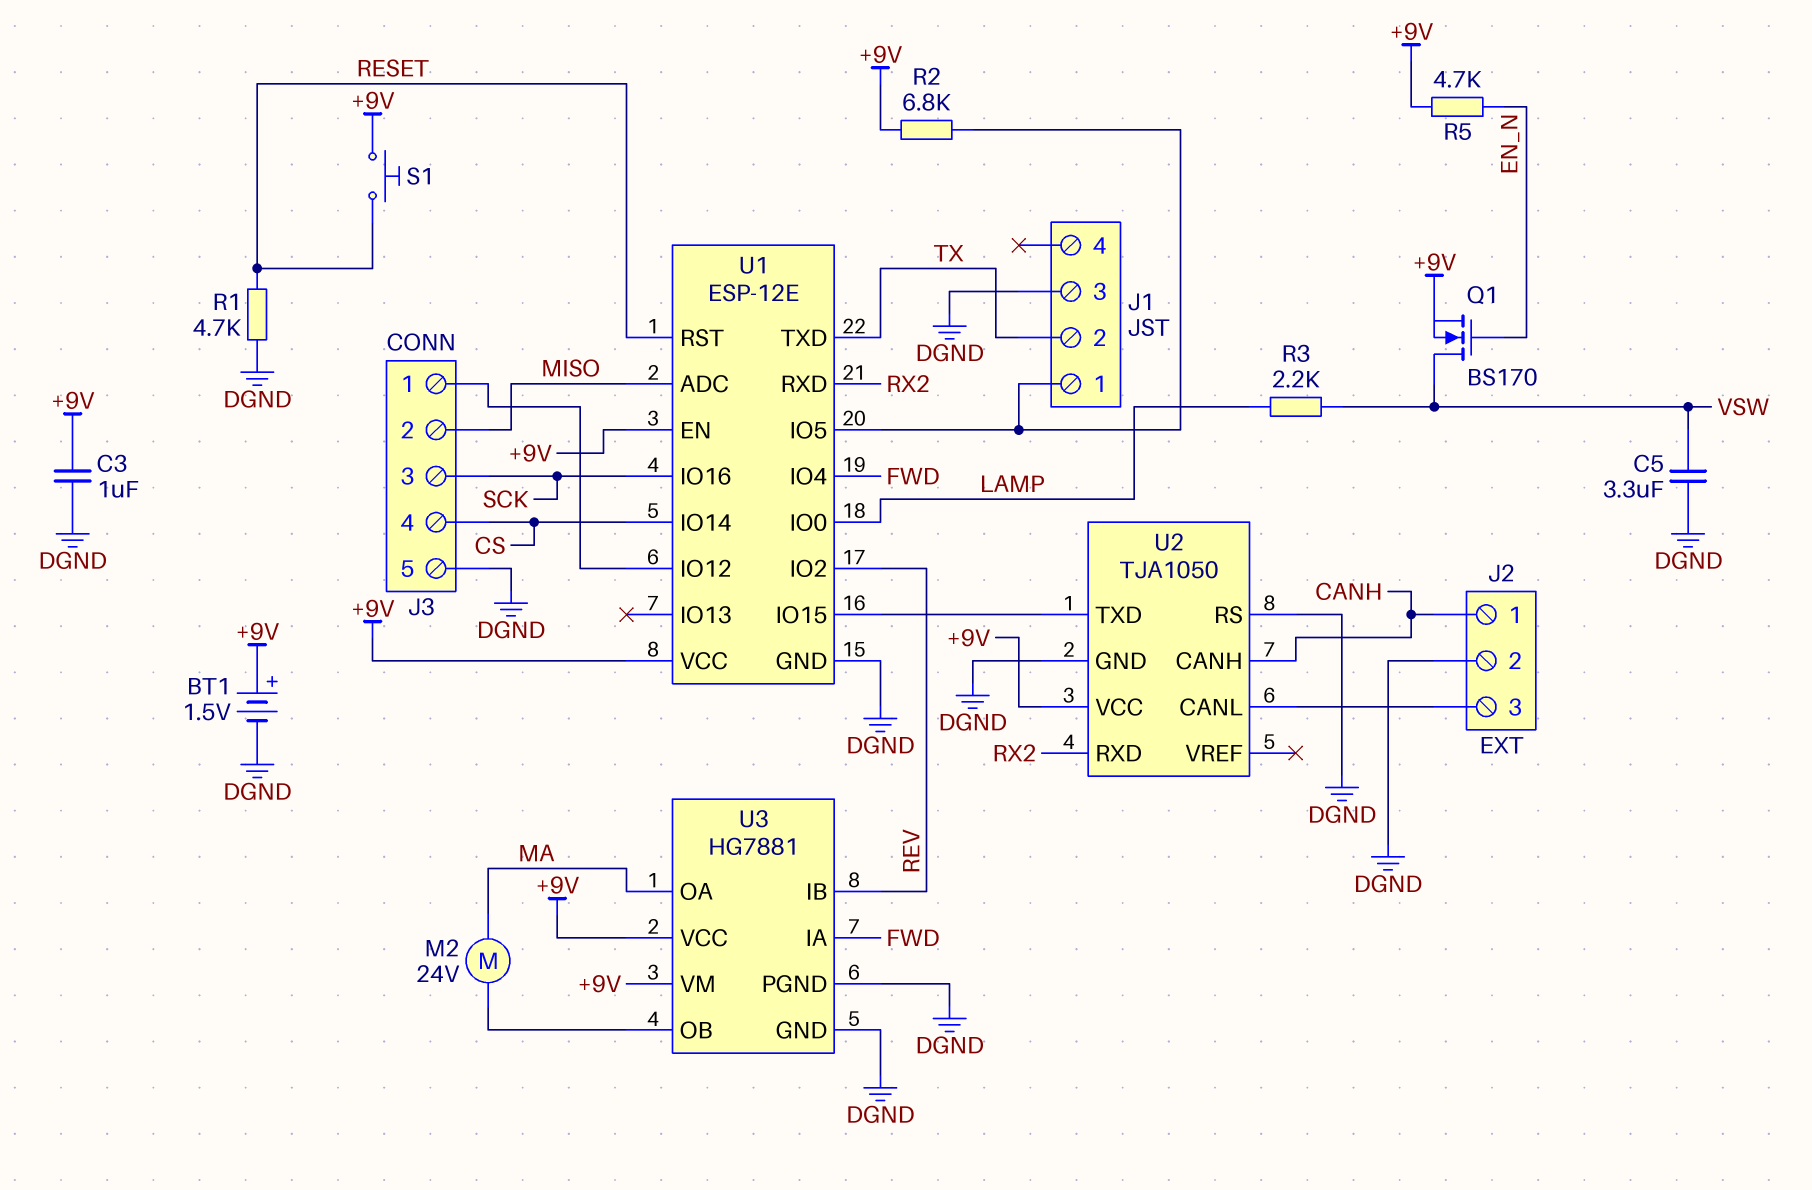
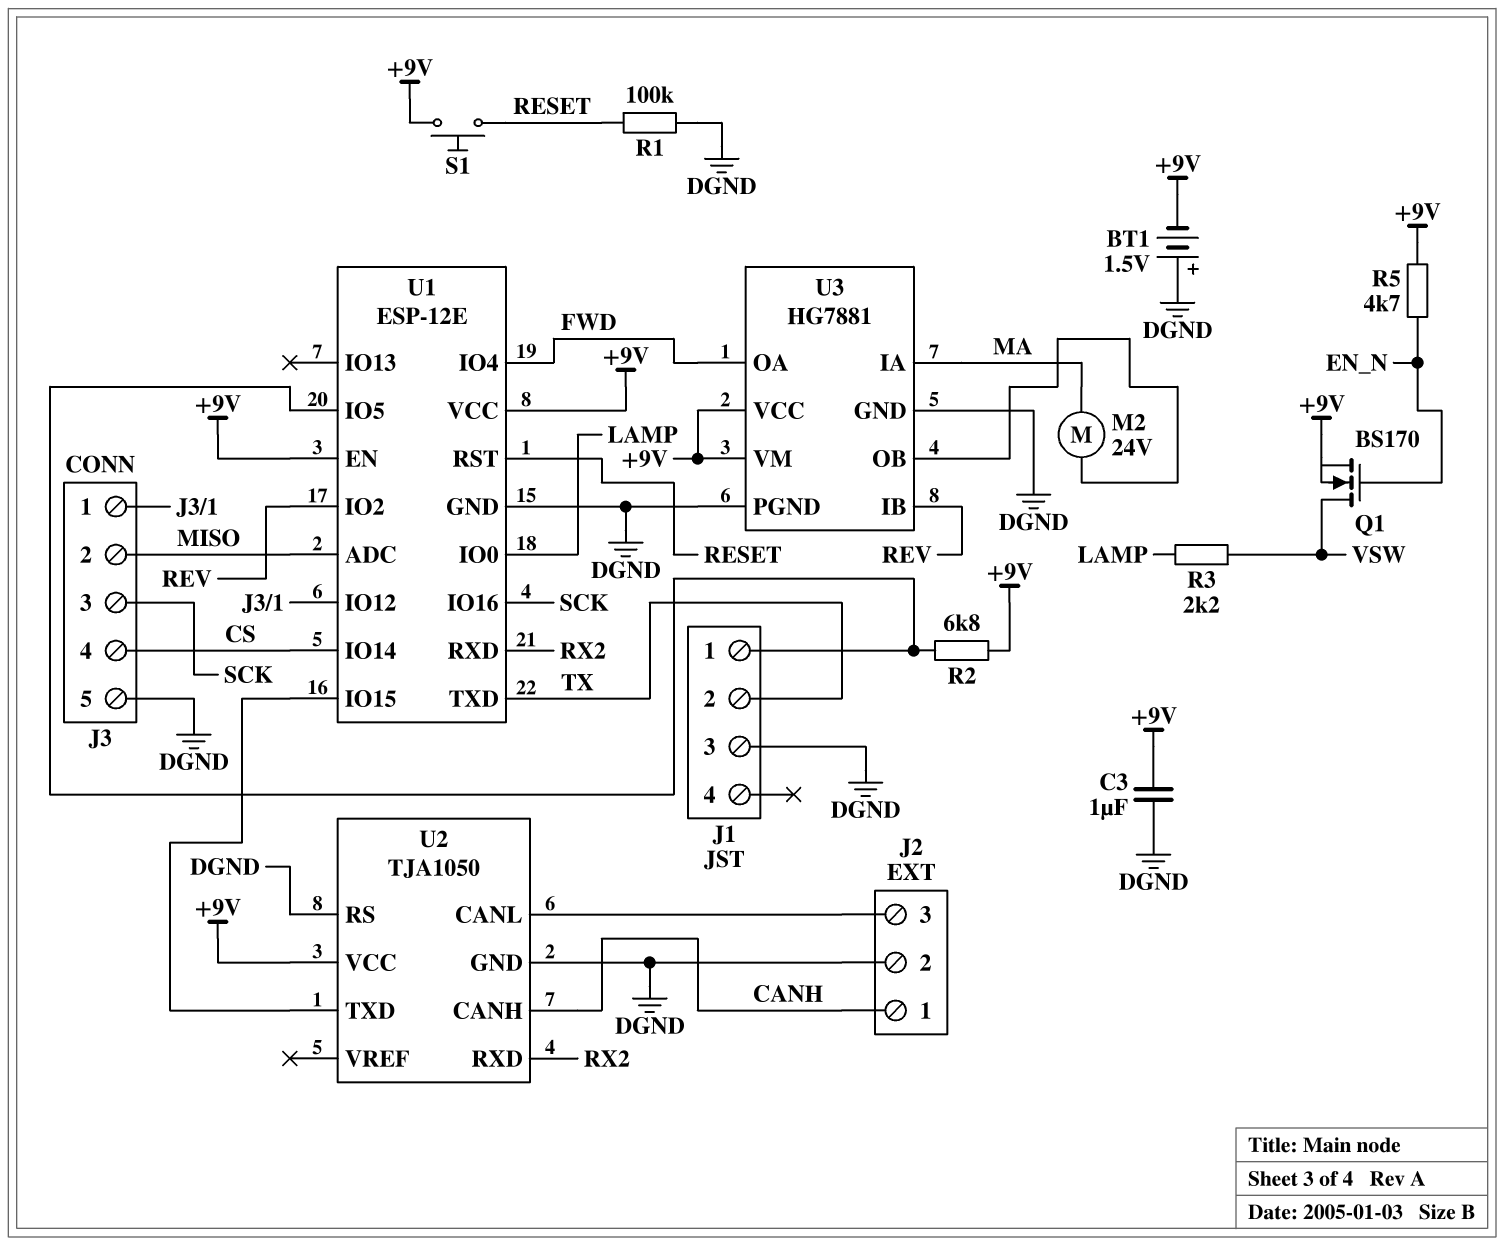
BT1: 1.5V (plus +9V, minus DGND) -> 1.5V (plus DGND, minus +9V)
C5: 3.3uF (DGND, VSW) -> none
R1: 4.7k (DGND, RESET) -> 100k (DGND, RESET)
U3 pin IA: FWD -> MA
U3 pin OA: MA -> FWD

